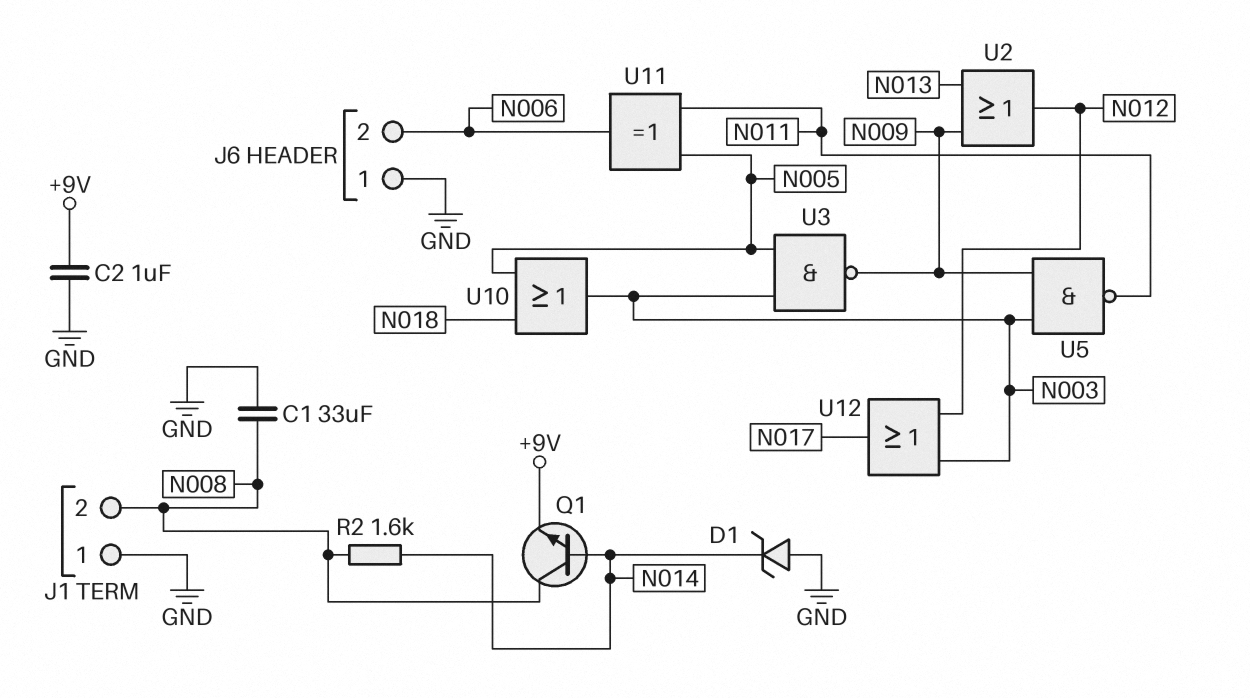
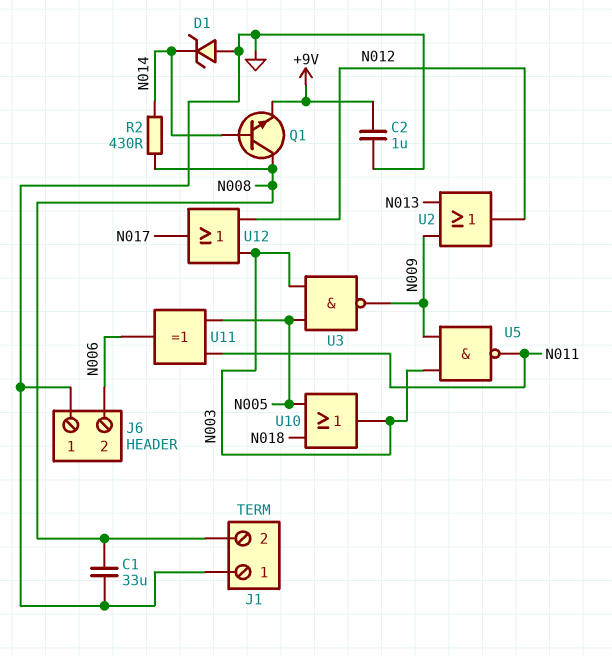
R2: 1.6k (N008, N014) -> 430 (N008, N014)

